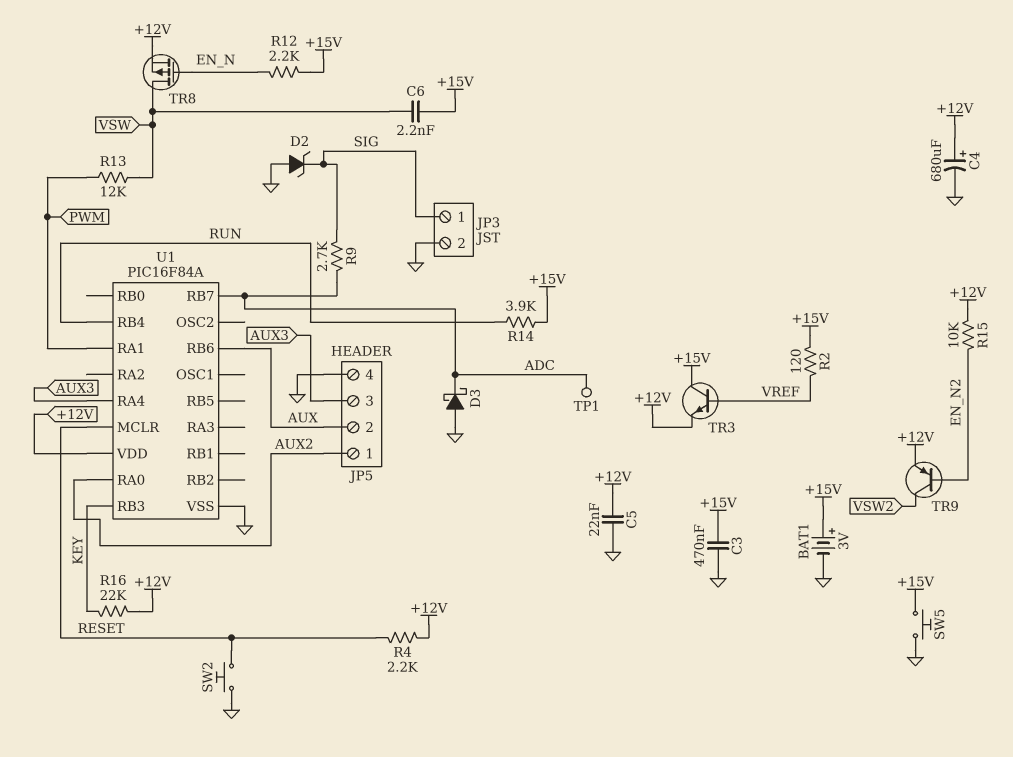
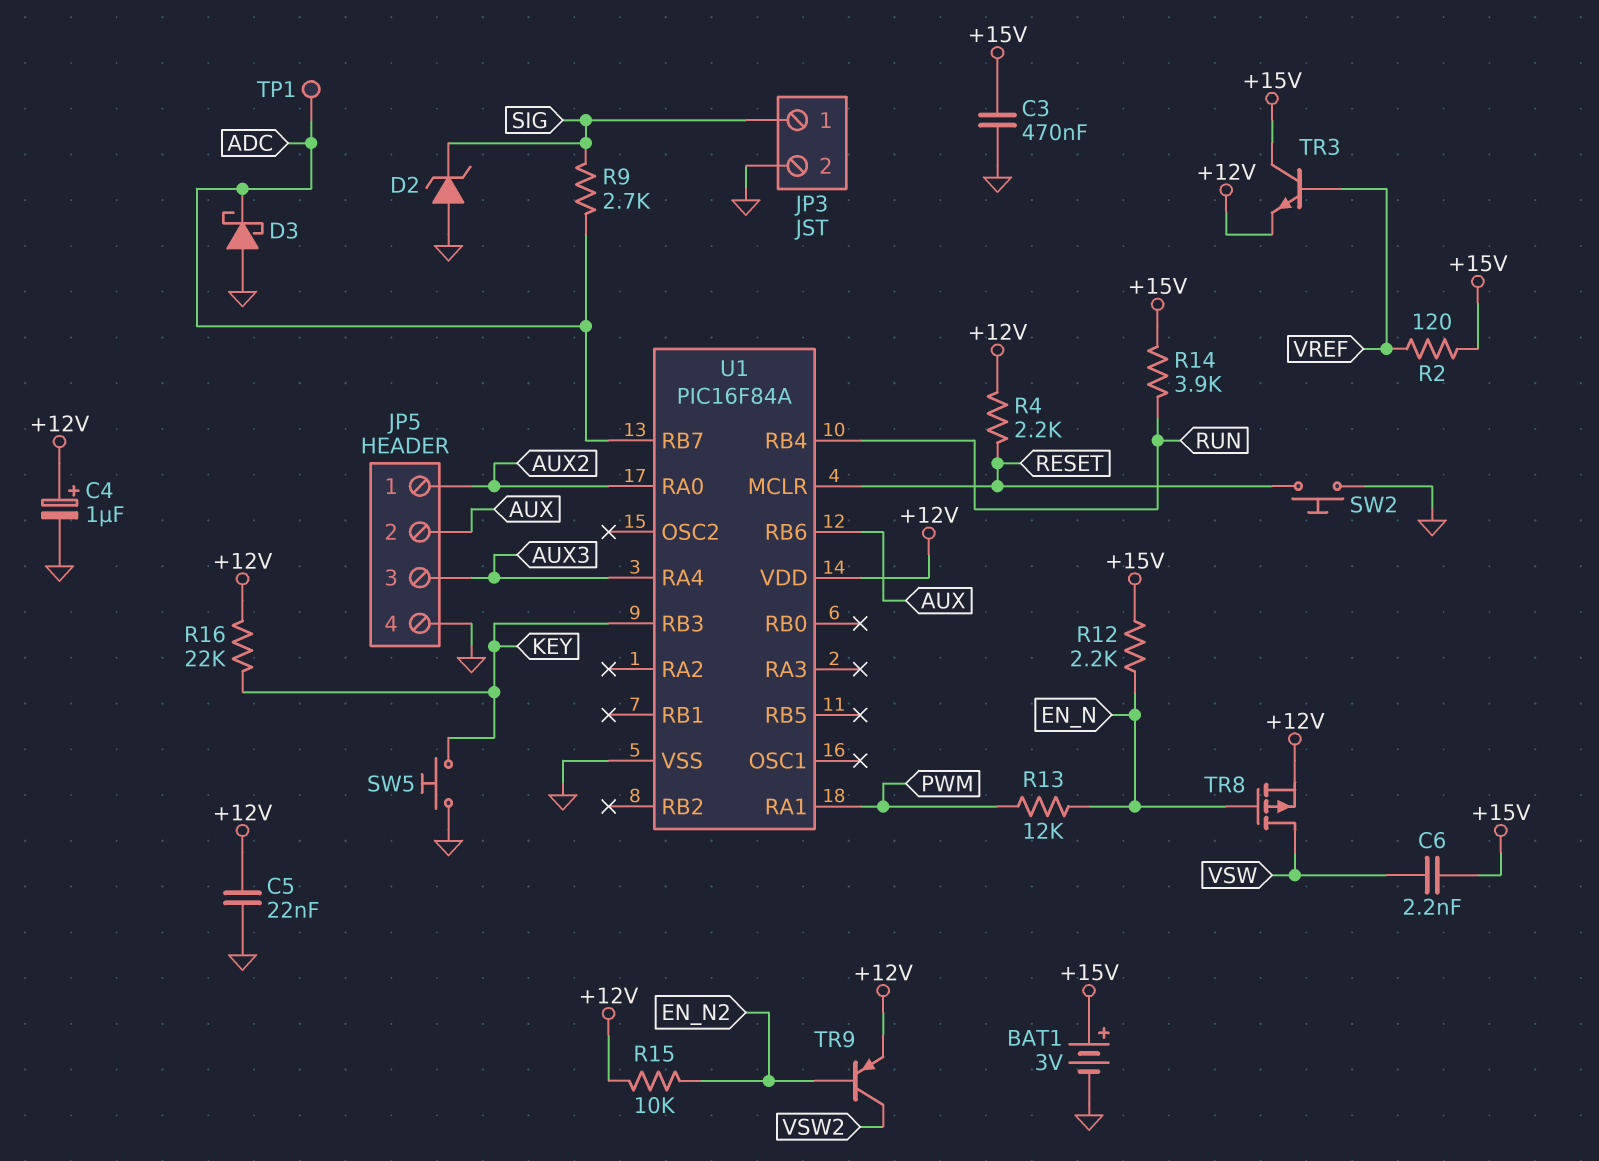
C4: 680uF (plus +12V, minus GND) -> 1uF (plus +12V, minus GND)
R13: 12k (PWM, VSW) -> 12k (EN_N, PWM)
SW5: button (+15V, GND) -> button (GND, KEY)

